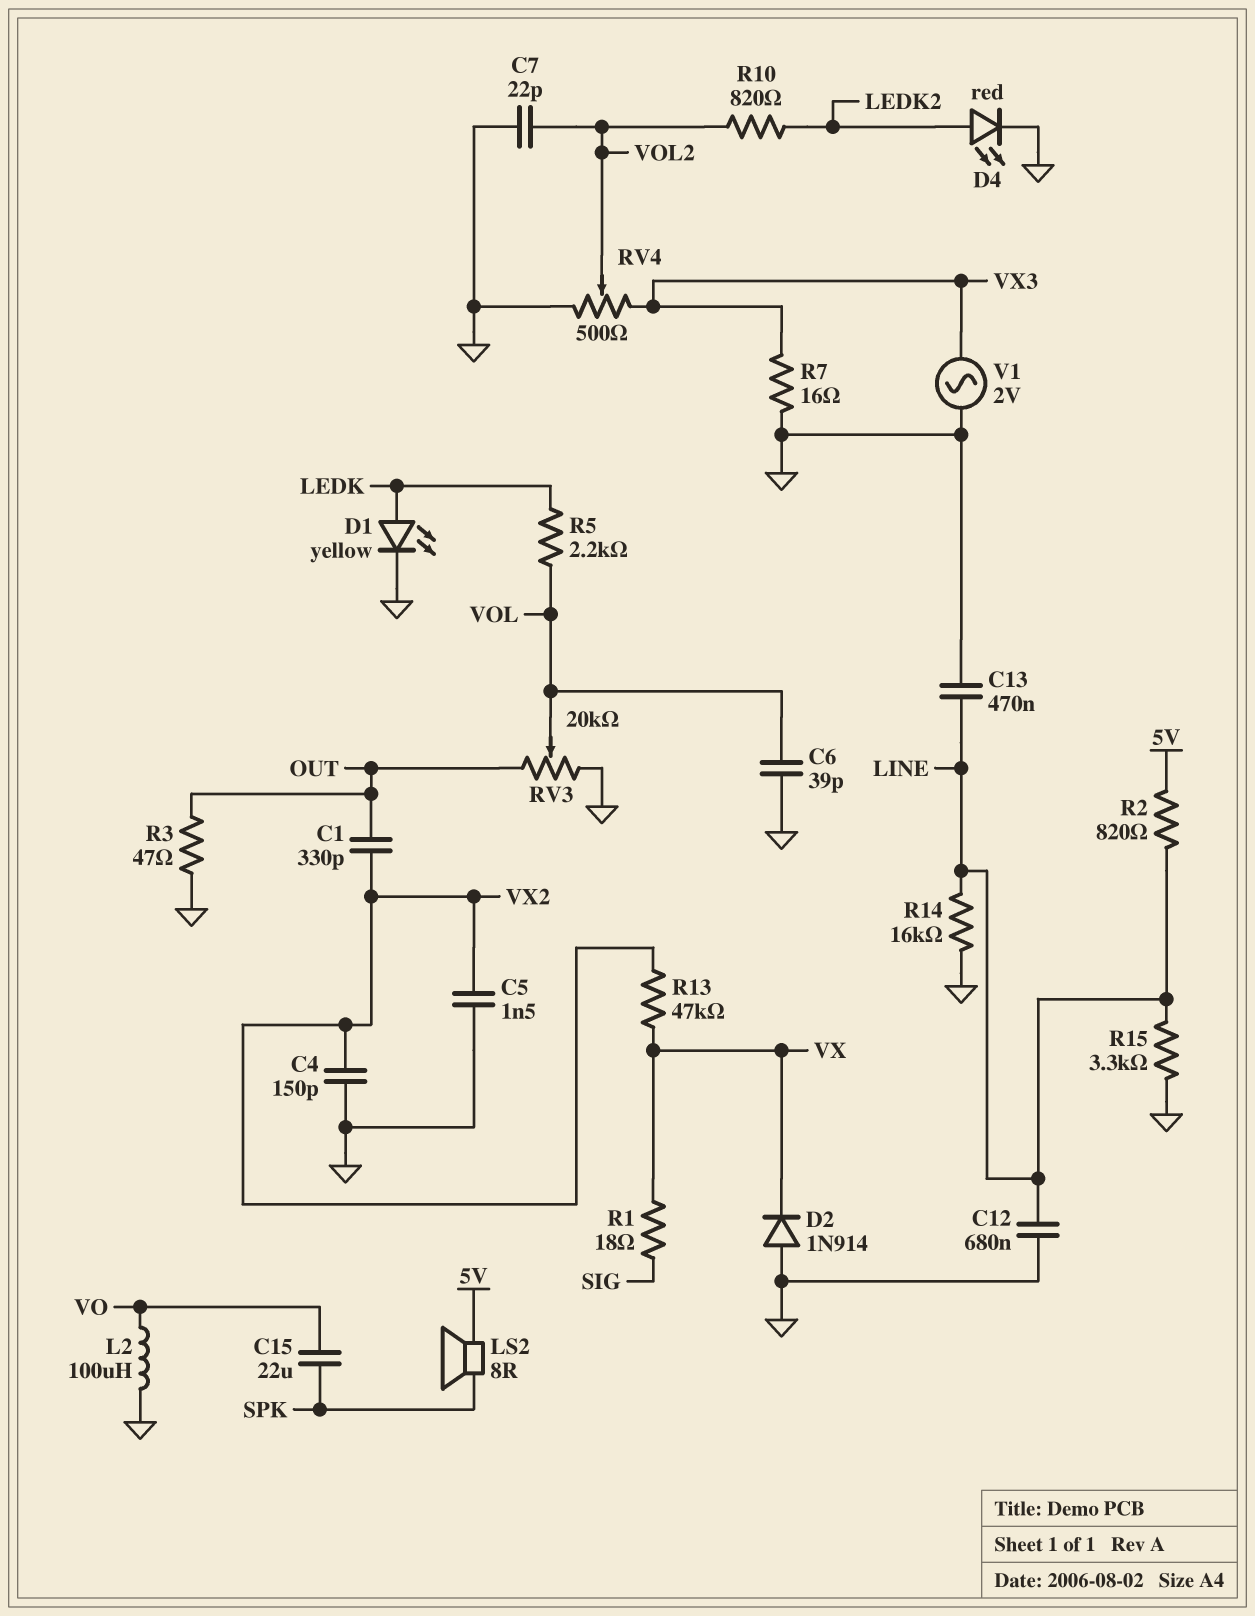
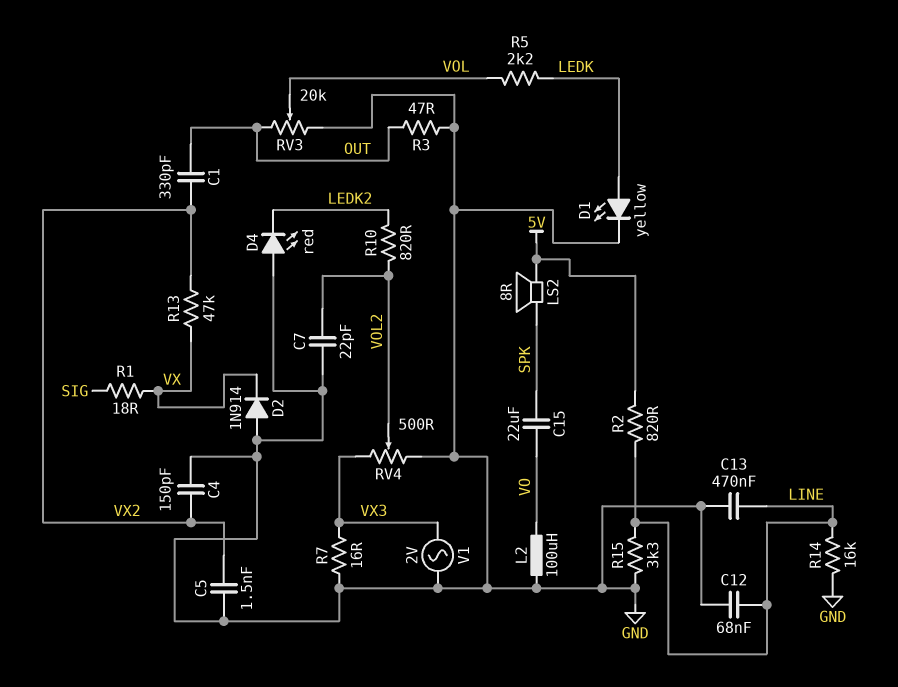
C6: 39pF (GND, VOL) -> none
C12: 680nF (GND, LINE) -> 68nF (GND, LINE)
D4: LED red (A LEDK2, K GND) -> LED red (A GND, K LEDK2)

